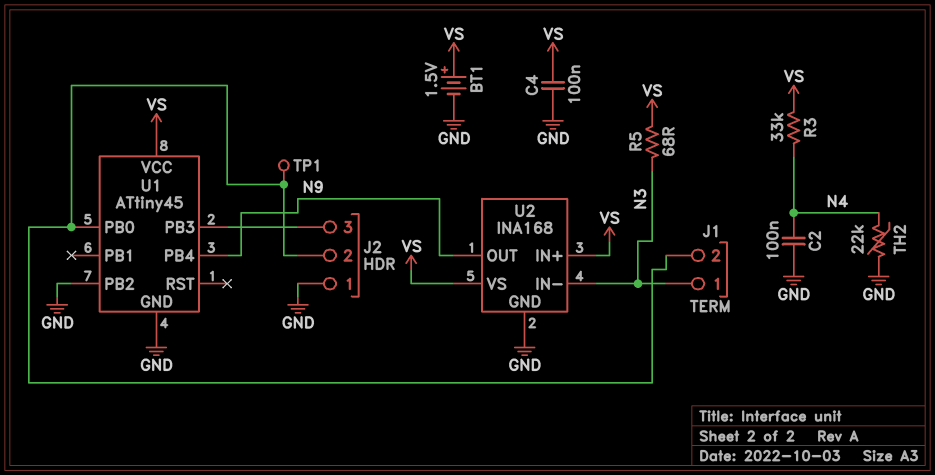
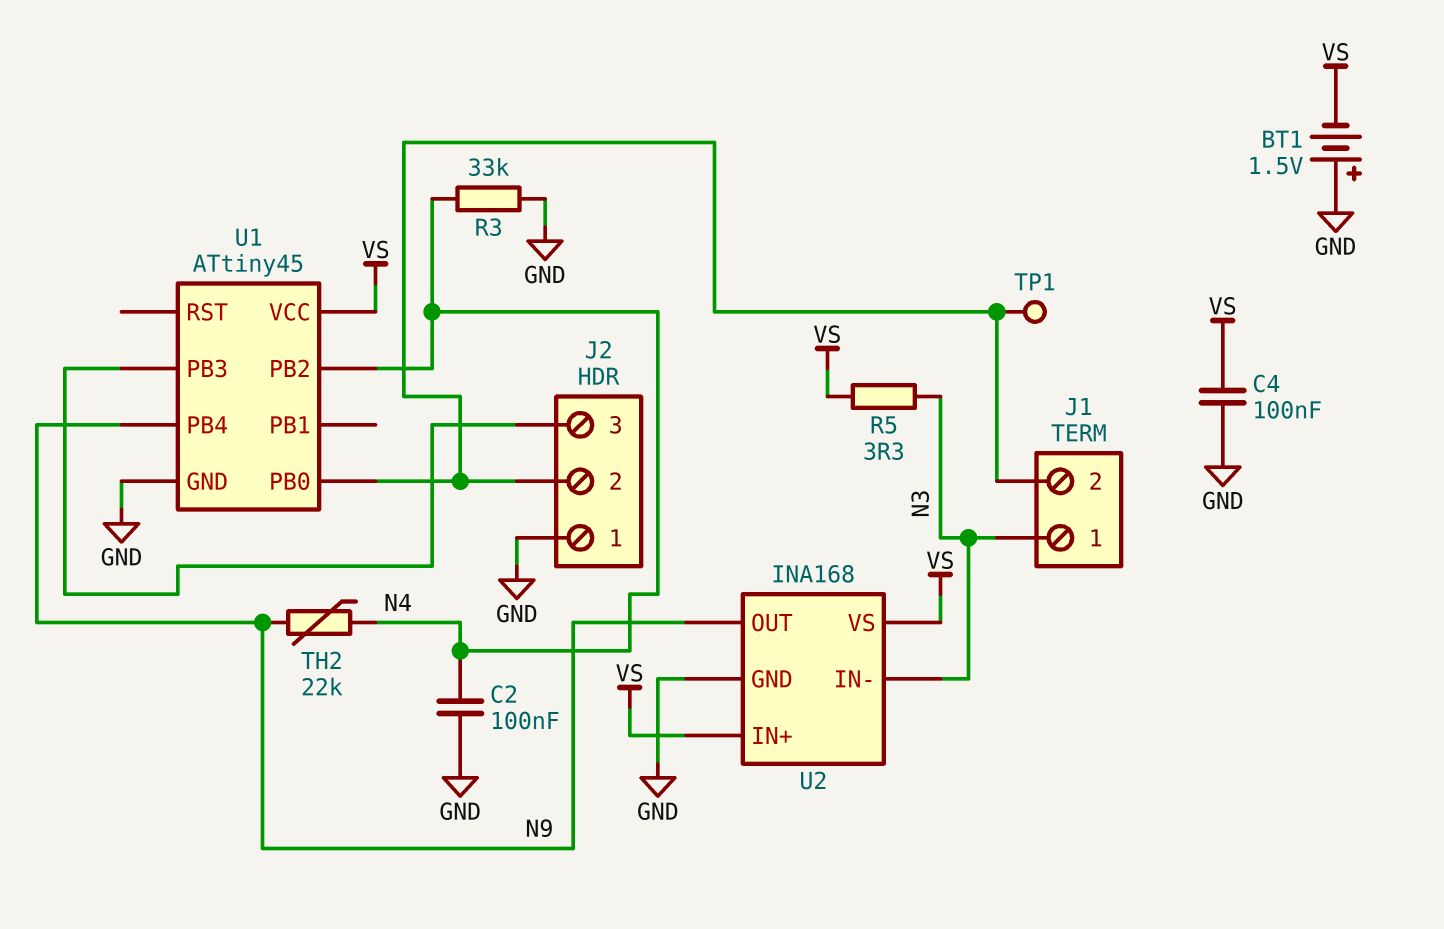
BT1: 1.5V (plus VS, minus GND) -> 1.5V (plus GND, minus VS)
R3: 33k (N4, VS) -> 33k (GND, N4)
R5: 68 (N3, VS) -> 3.3 (N3, VS)
TH2: 22k (GND, N4) -> 22k (N4, N9)
U1 pin PB2: GND -> N4

